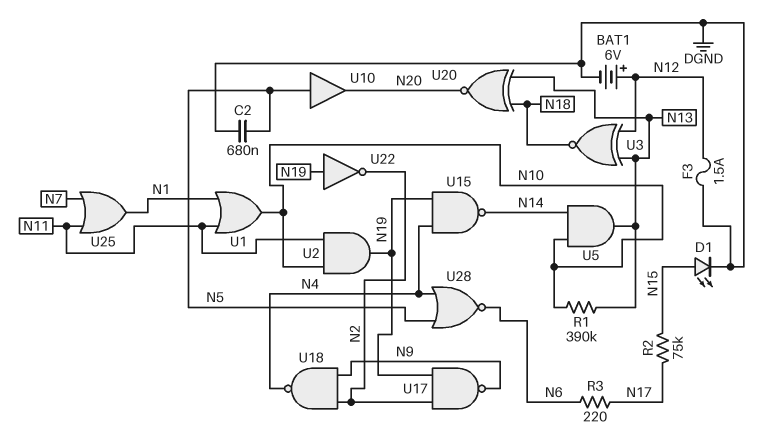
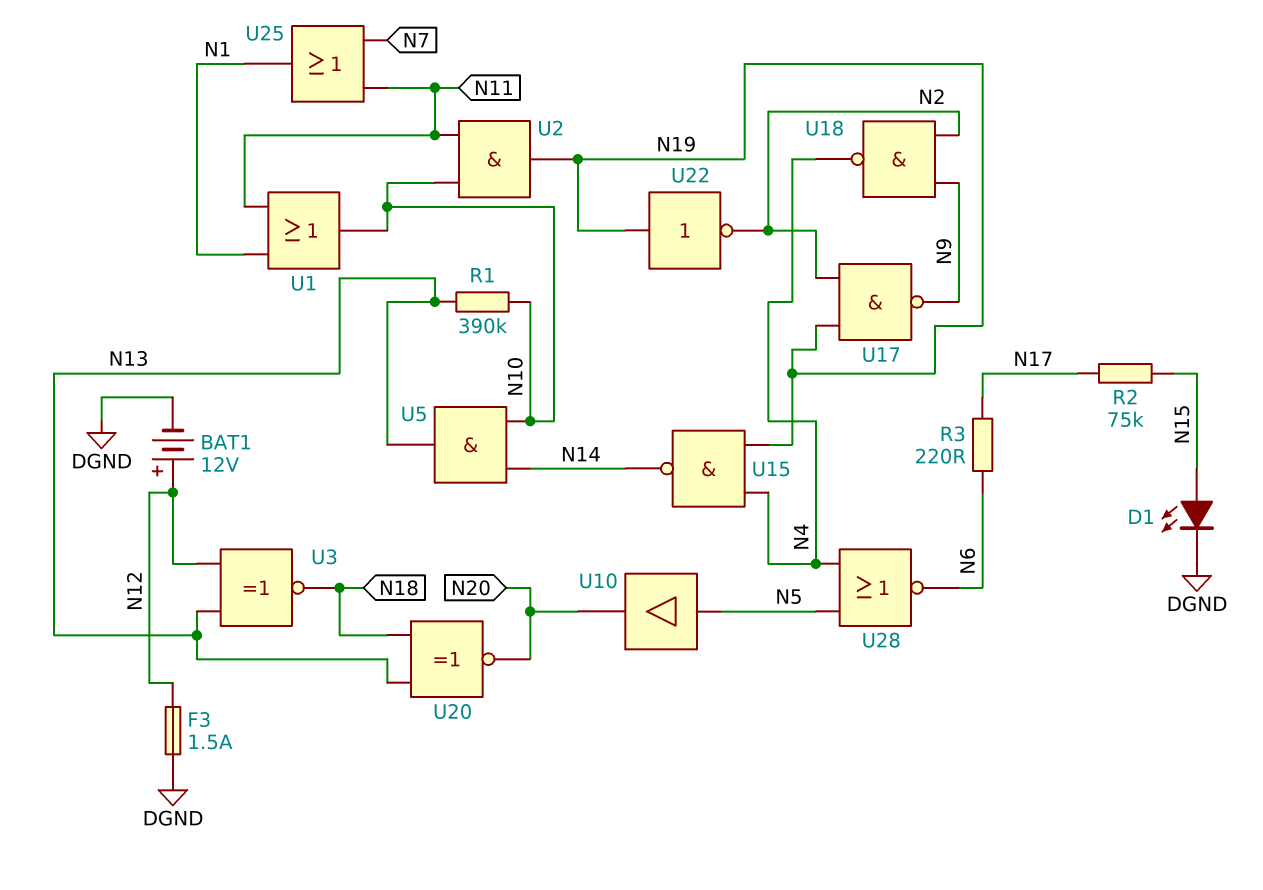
BAT1: 6V (plus N12, minus DGND) -> 12V (plus N12, minus DGND)
C2: 680nF (DGND, N5) -> none

